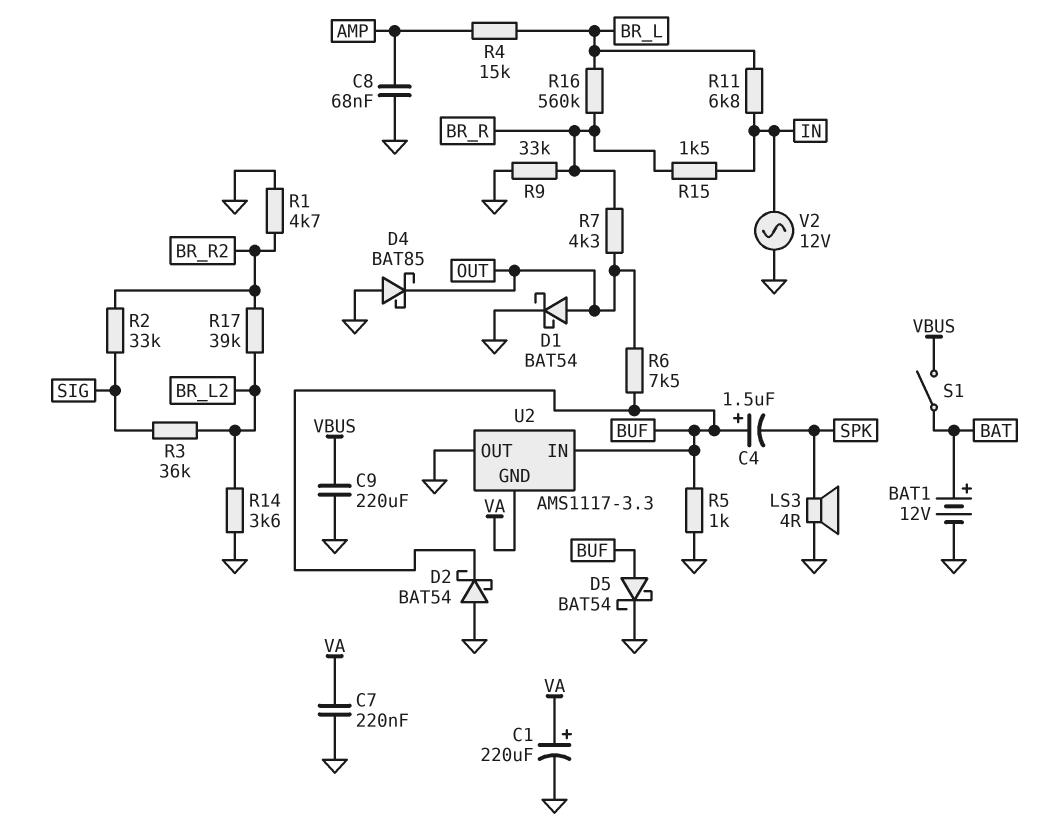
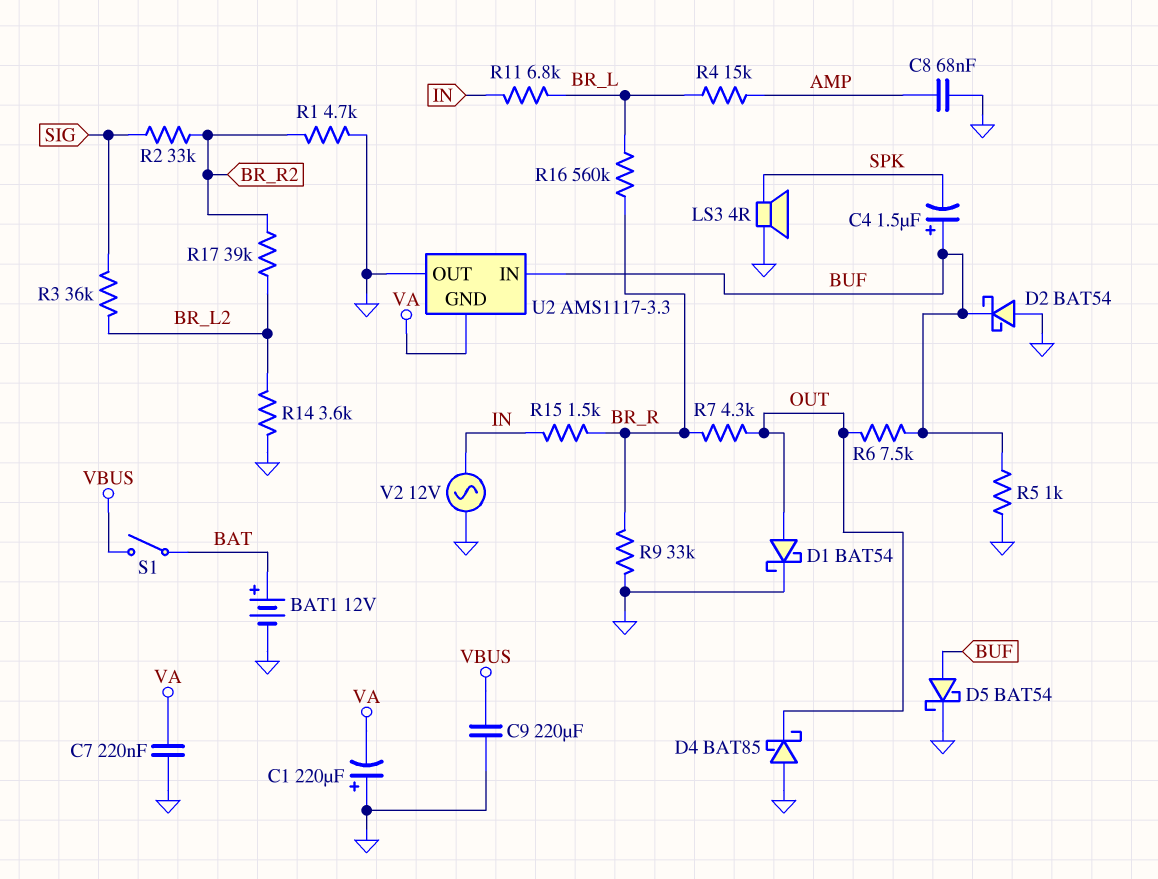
C1: 220uF (plus VA, minus GND) -> 220uF (plus GND, minus VA)

